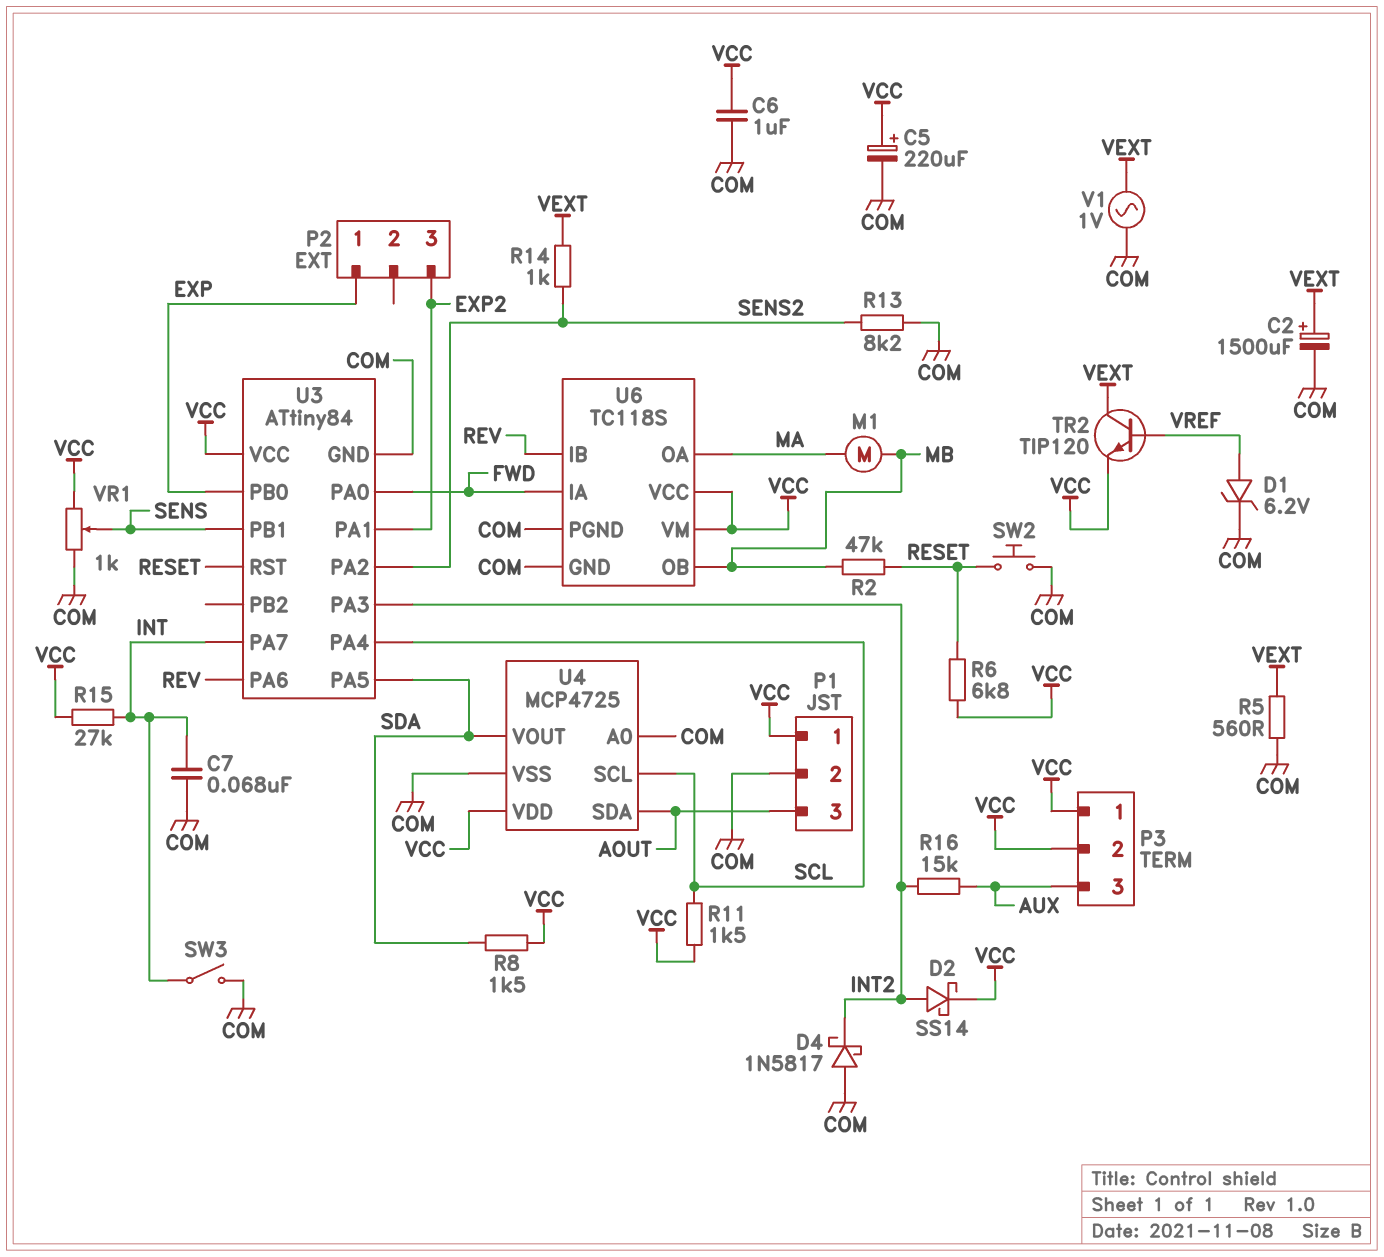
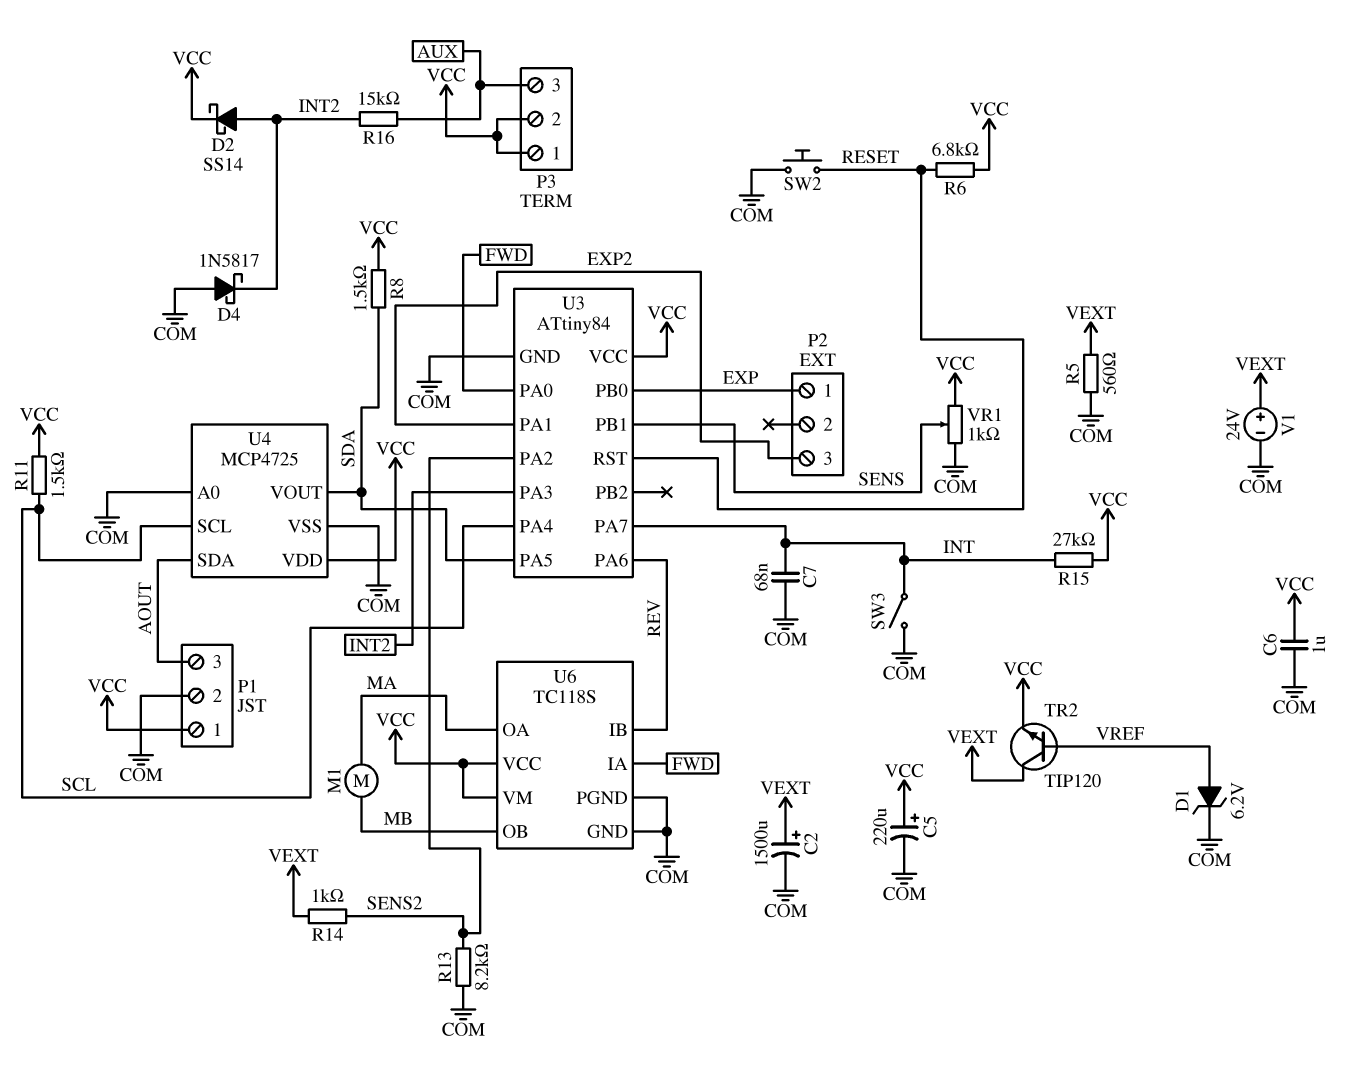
R2: 47k (MB, RESET) -> none
V1: AC 1V (COM, VEXT) -> 24V (plus VEXT, minus COM)

